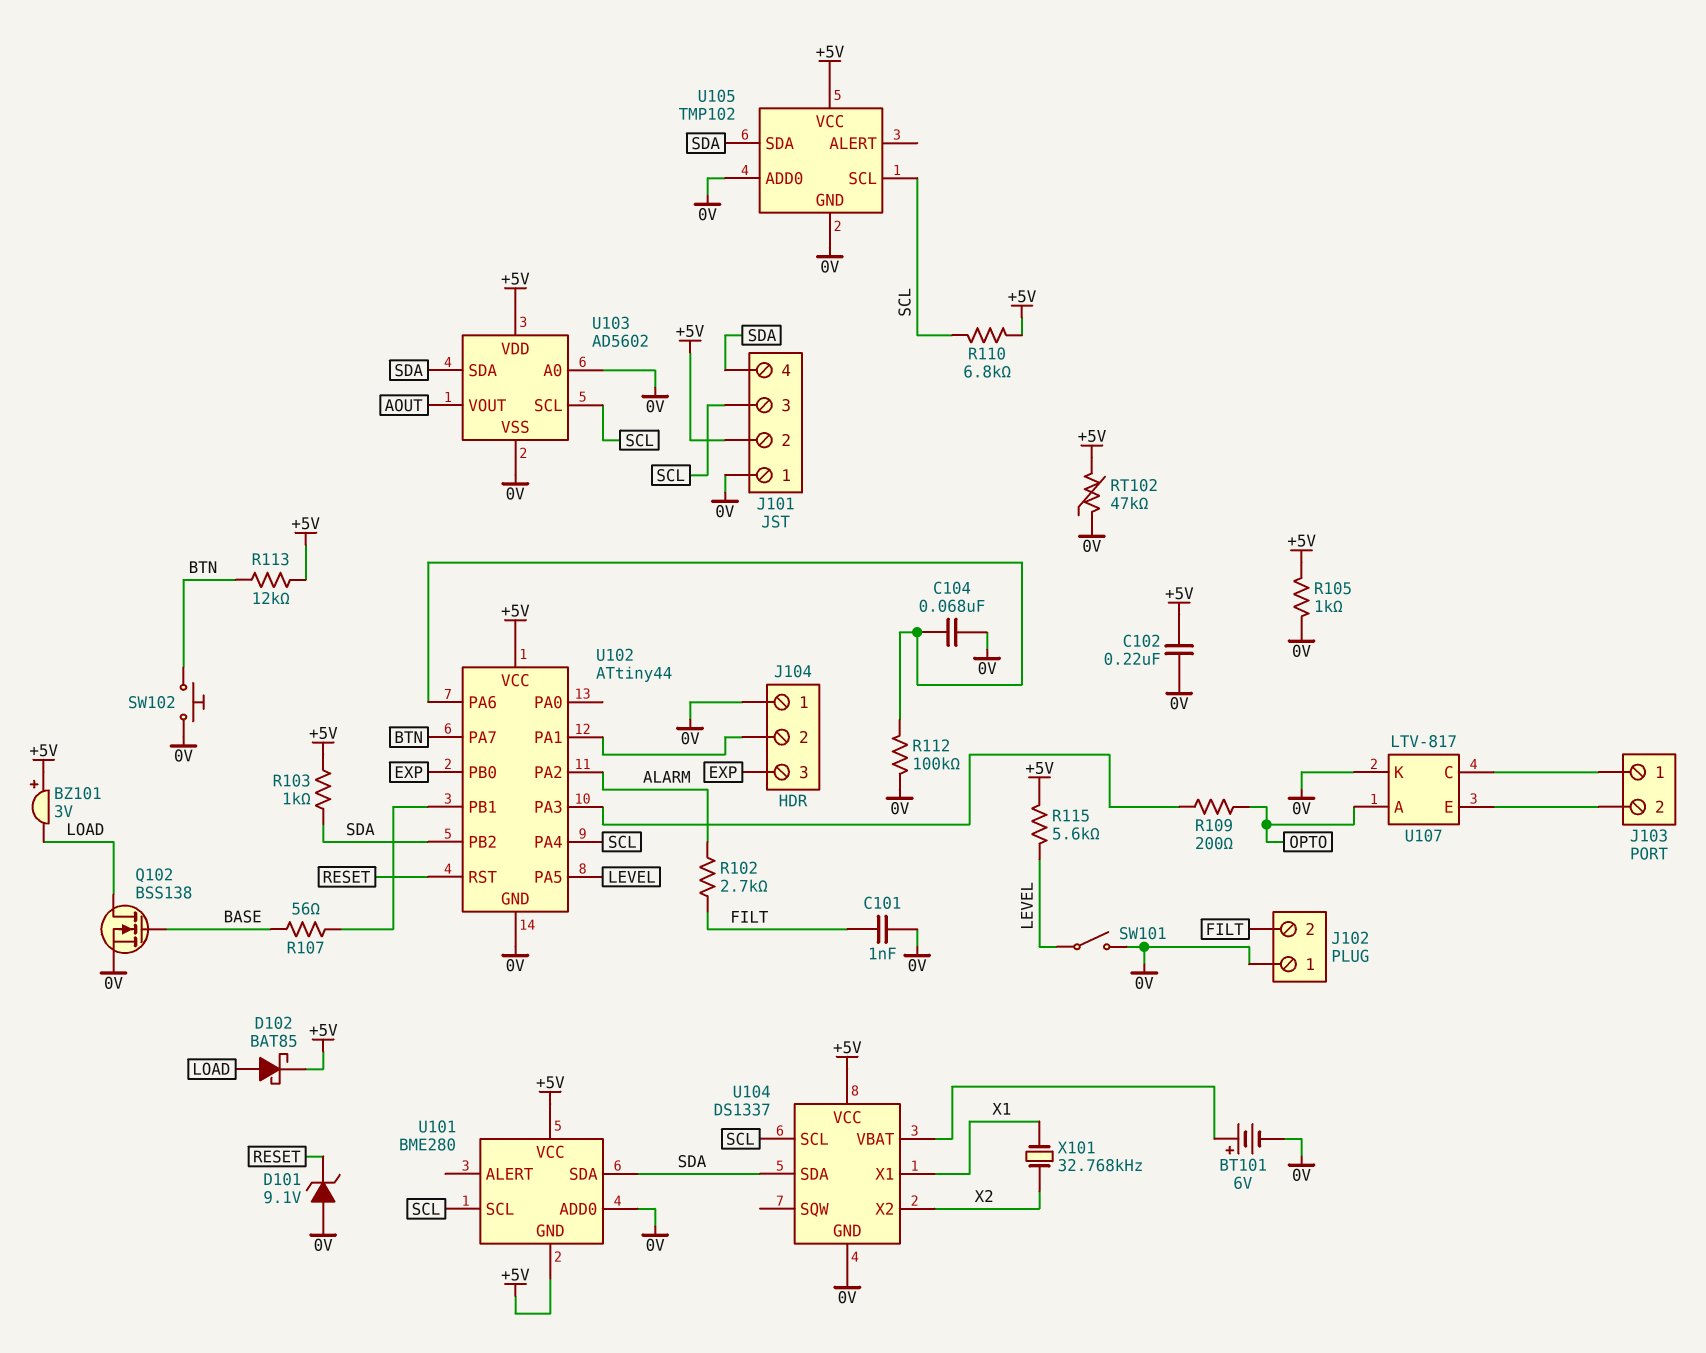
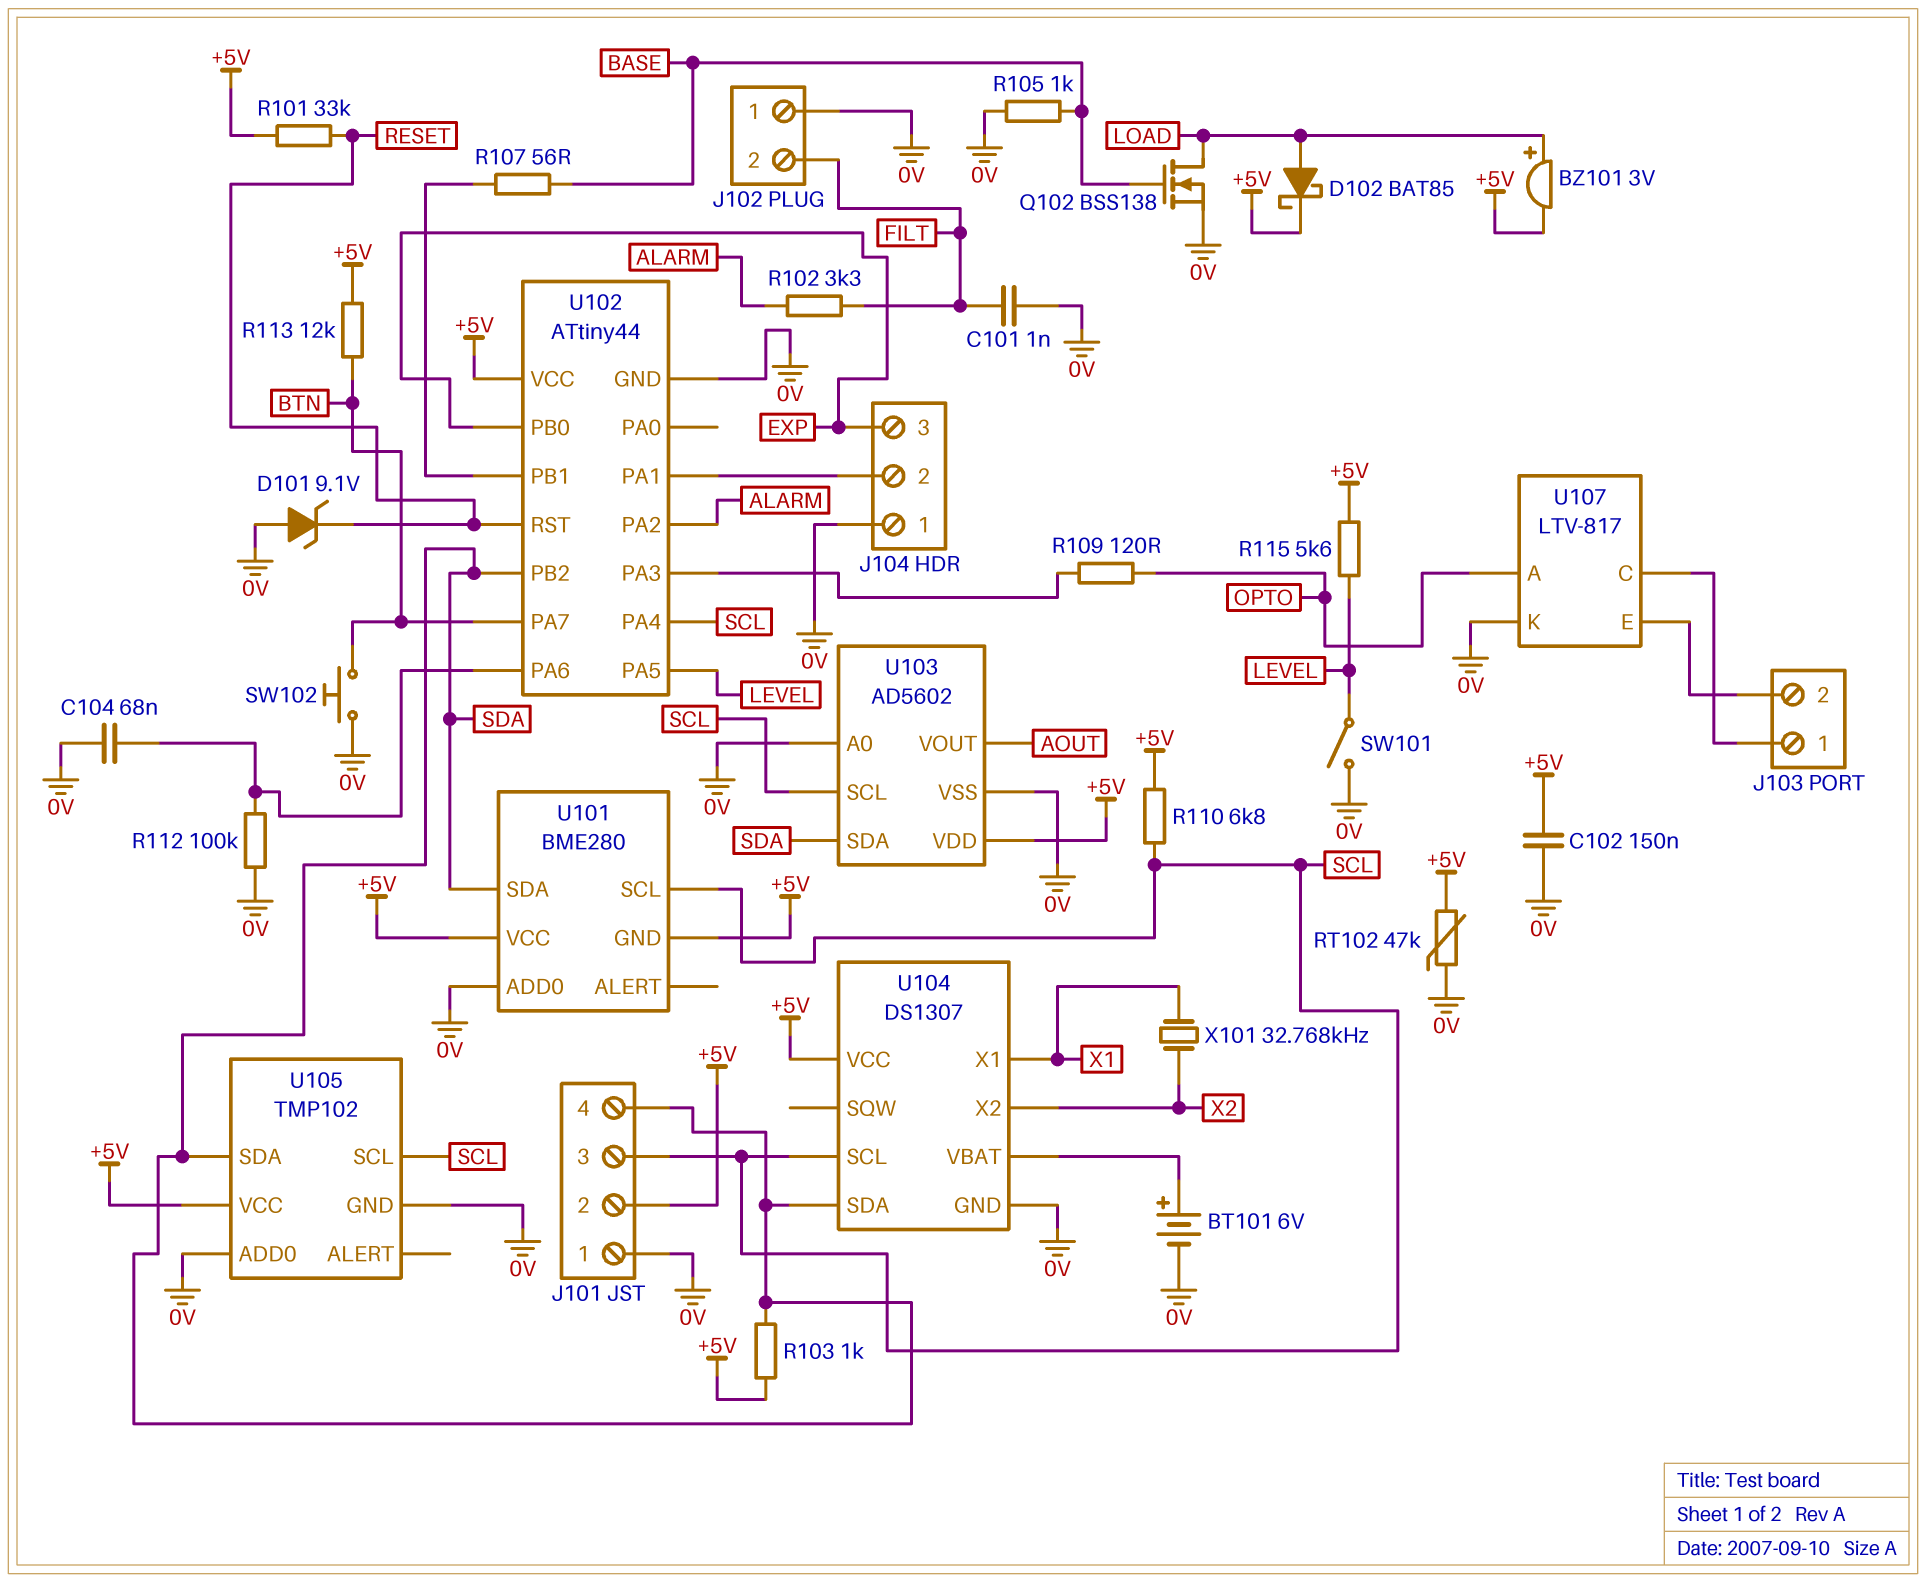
BZ101: buzzer 3V (plus +5V, minus LOAD) -> buzzer 3V (plus LOAD, minus +5V)
C102: 220nF (+5V, 0V) -> 150nF (+5V, 0V)
R101: none -> 33k (+5V, RESET)
R102: 2.7k (ALARM, FILT) -> 3.3k (ALARM, FILT)
R105: 1k (+5V, 0V) -> 1k (0V, BASE)
R109: 200 (OPTO, U102/PA3) -> 120 (OPTO, U102/PA3)
U104: DS1337 -> DS1307

